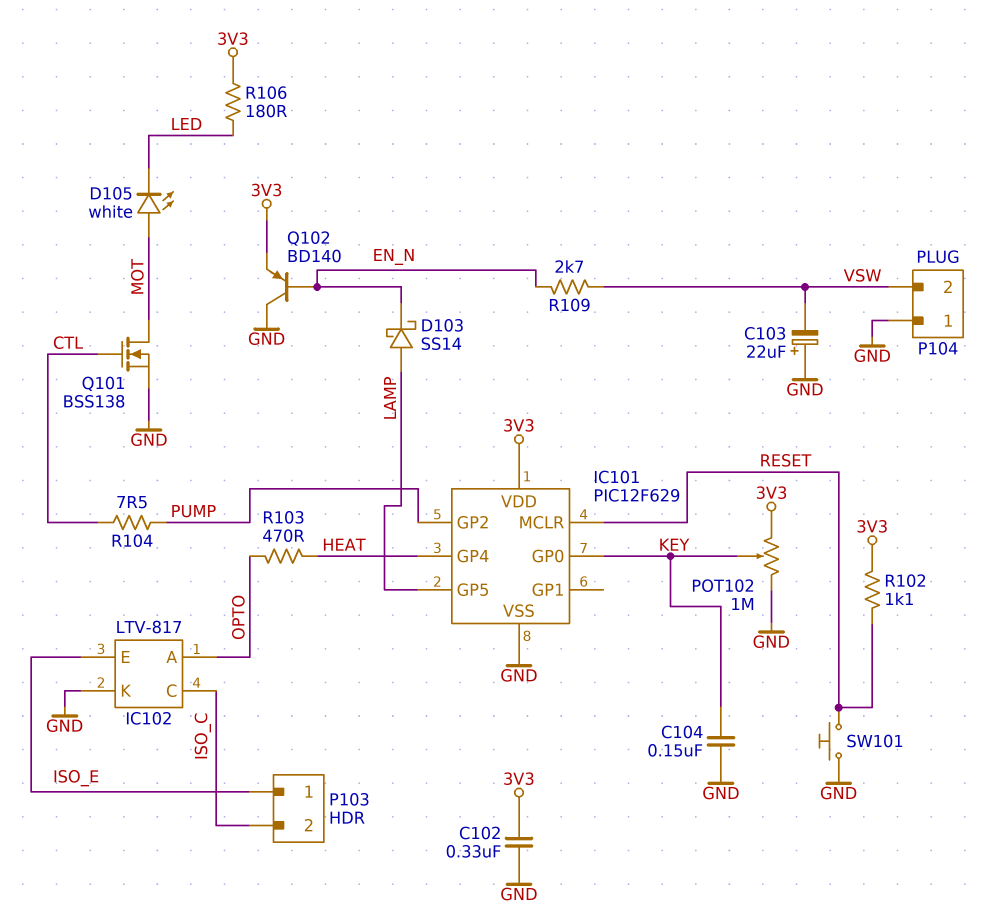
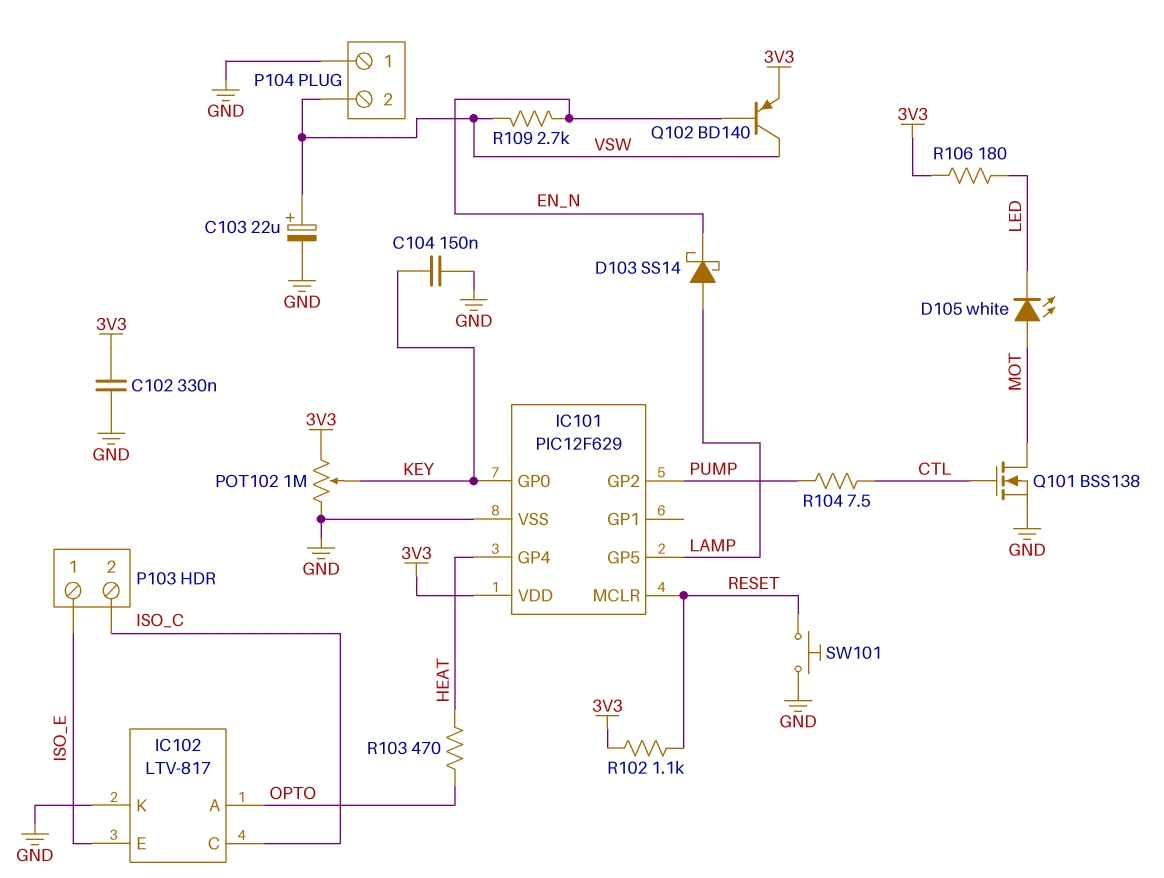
C103: 22uF (plus GND, minus VSW) -> 22uF (plus VSW, minus GND)
Q102: PNP BD140 (B EN_N, C GND, E 3V3) -> PNP BD140 (B EN_N, C VSW, E 3V3)

